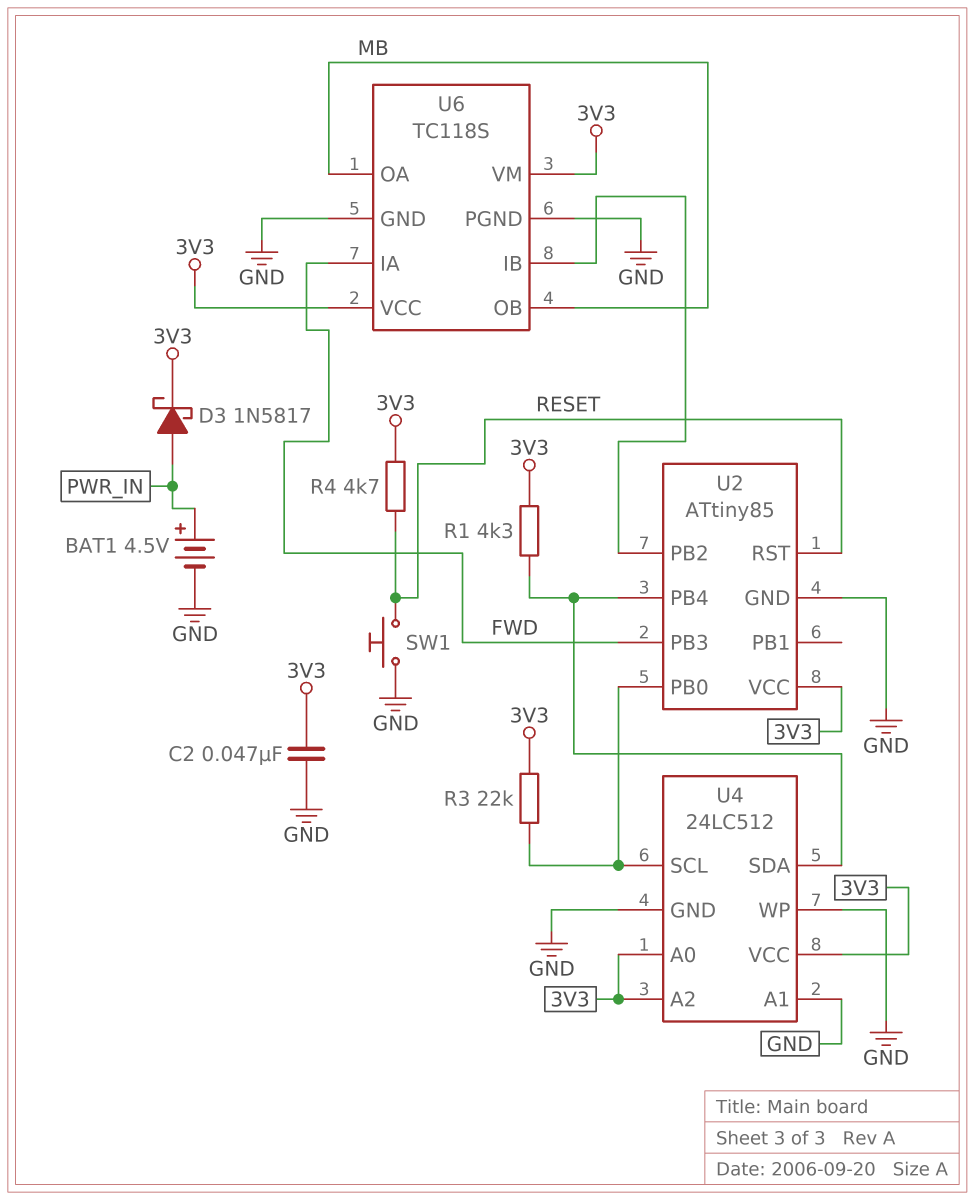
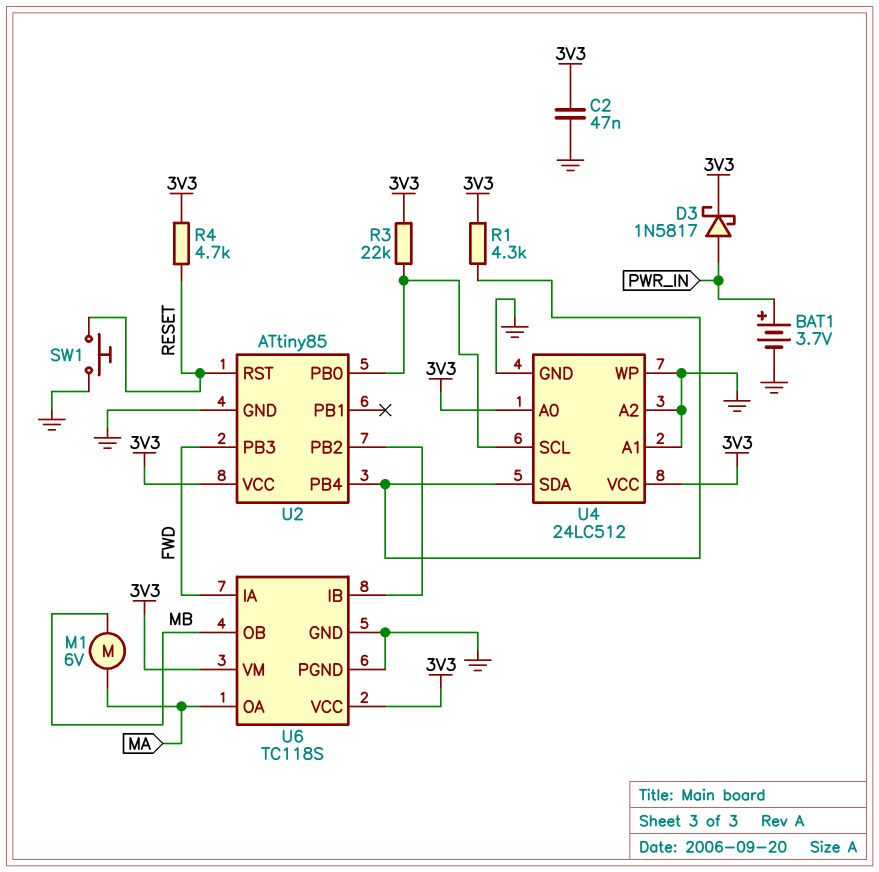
BAT1: 4.5V (plus PWR_IN, minus GND) -> 3.7V (plus PWR_IN, minus GND)
M1: none -> motor 6V (MA, MB)
U4 pin A2: 3V3 -> GND
U6 pin OA: MB -> MA

